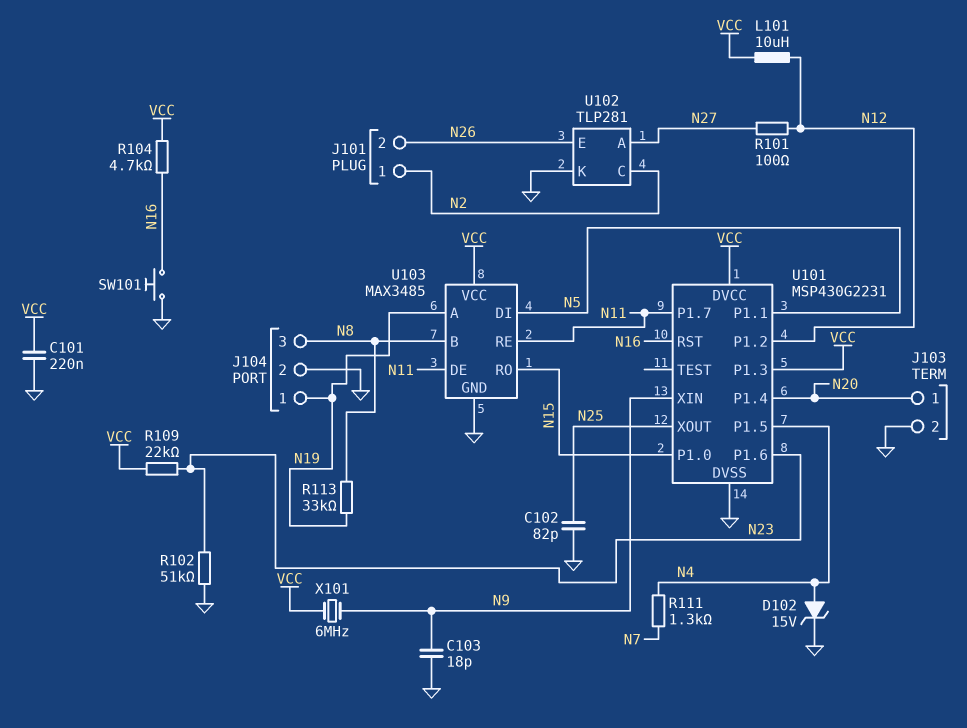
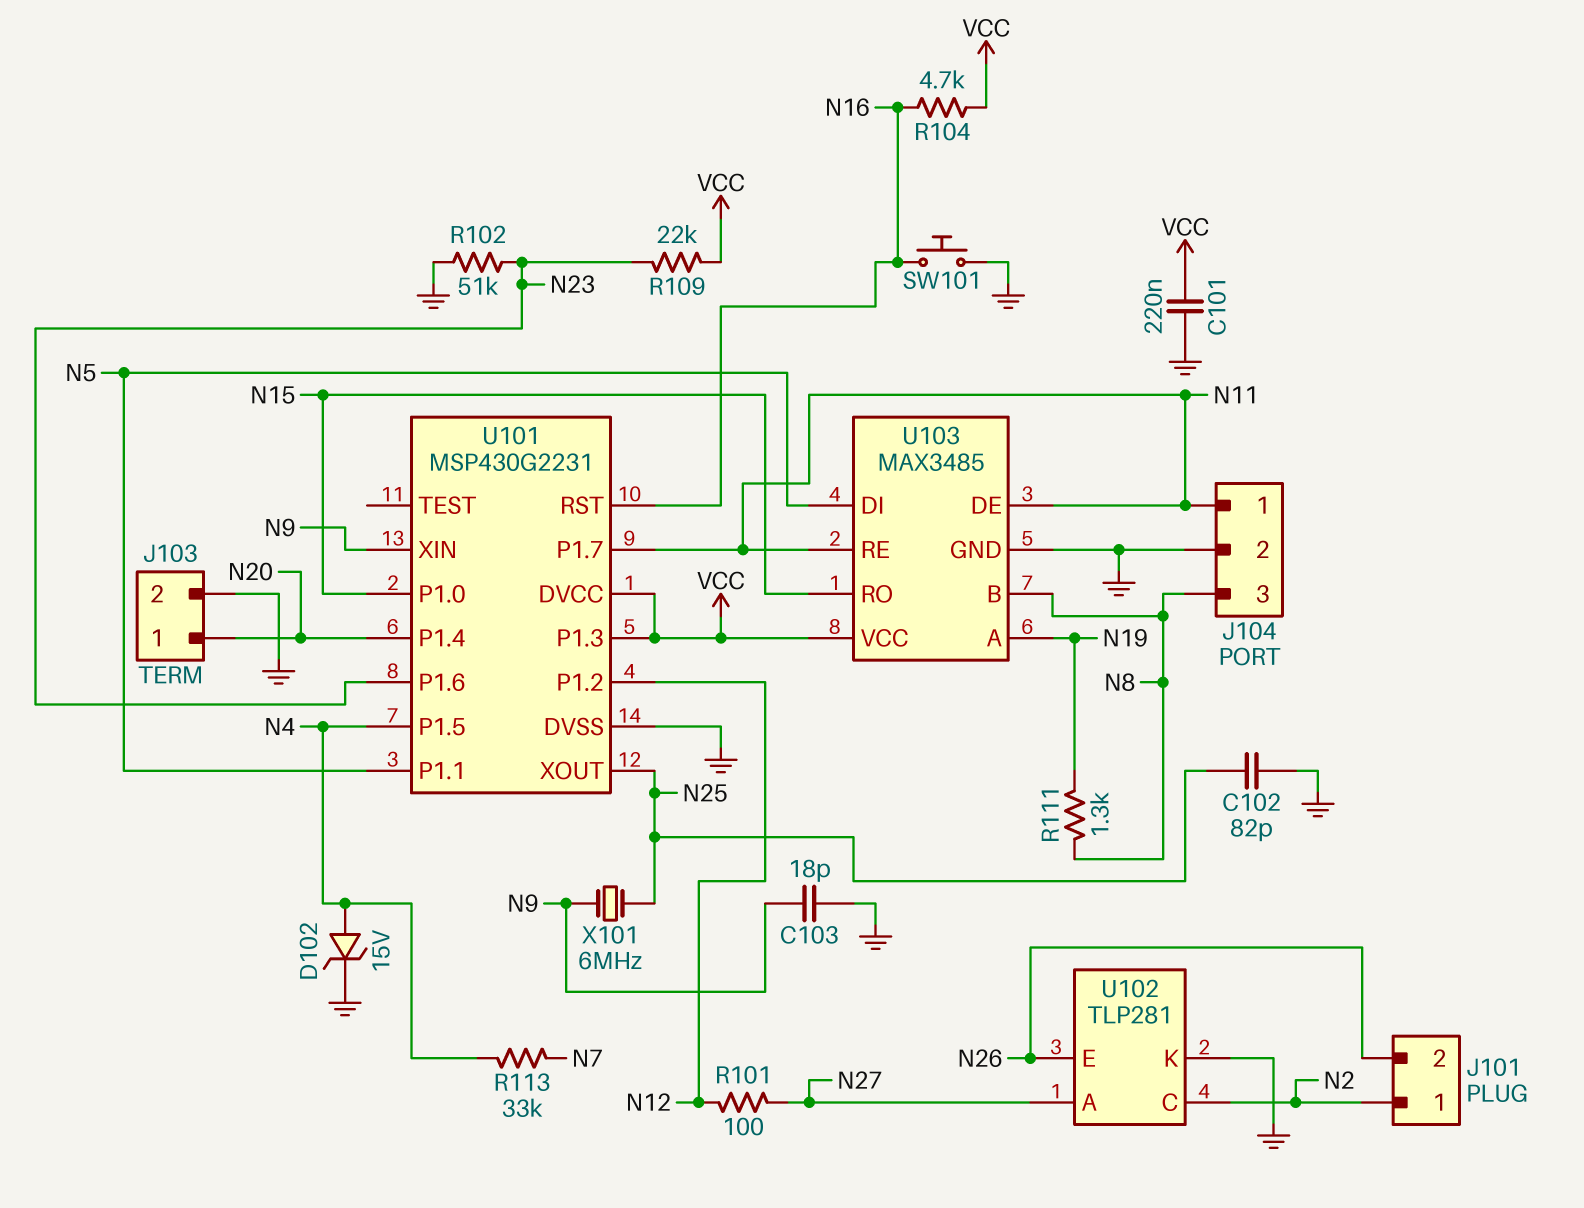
J104 pin 1: N19 -> N11
L101: 10uH (N12, VCC) -> none
R111: 1.3k (N4, N7) -> 1.3k (N8, N19)
R113: 33k (N8, N19) -> 33k (N4, N7)
X101: 6MHz (N9, VCC) -> 6MHz (N9, N25)

